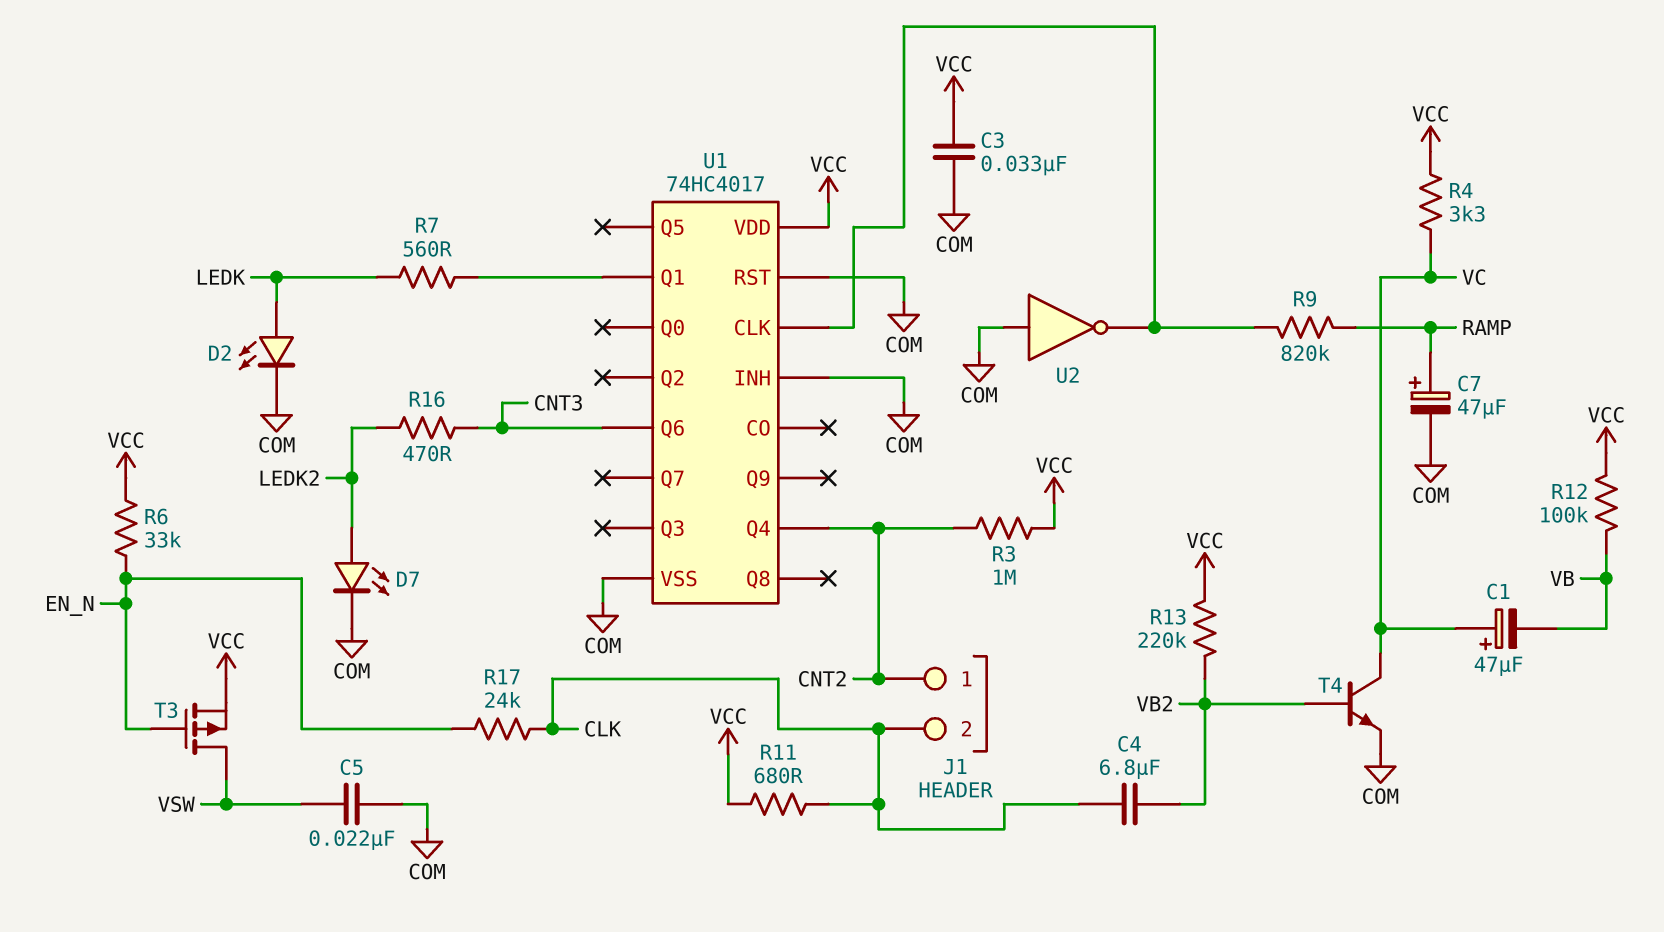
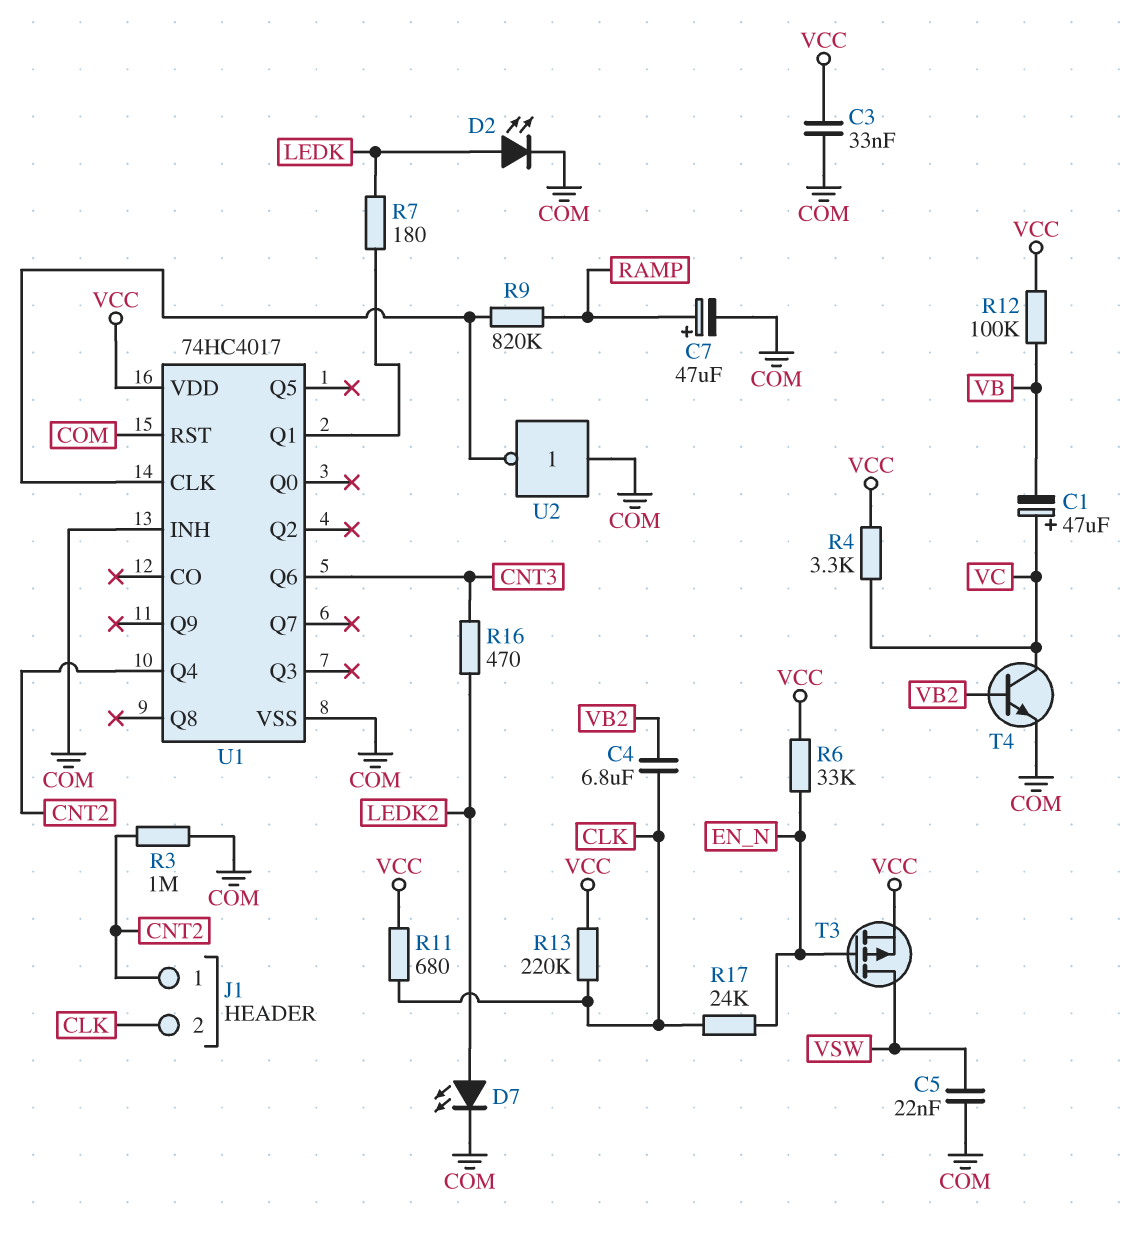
R3: 1M (CNT2, VCC) -> 1M (CNT2, COM)
R7: 560 (LEDK, U1/Q1) -> 180 (LEDK, U1/Q1)
R13: 220k (VB2, VCC) -> 220k (CLK, VCC)

